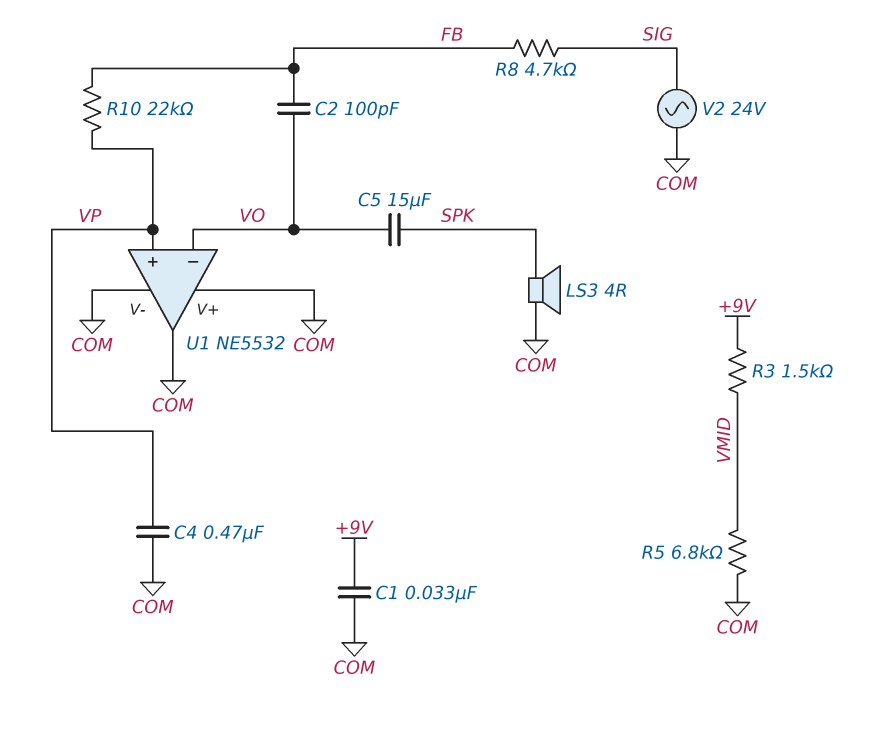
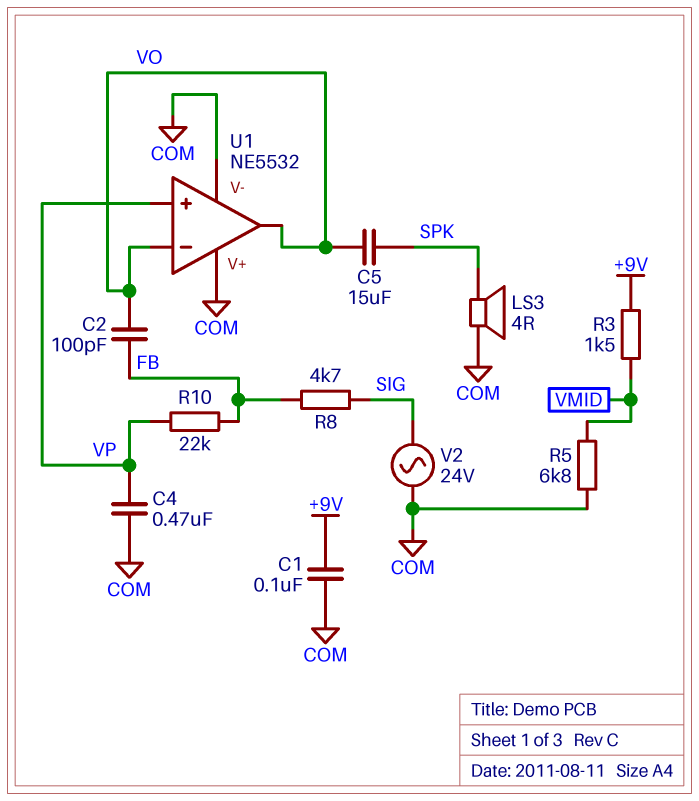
C1: 33nF (+9V, COM) -> 100nF (+9V, COM)
U1 pin out: COM -> VO

